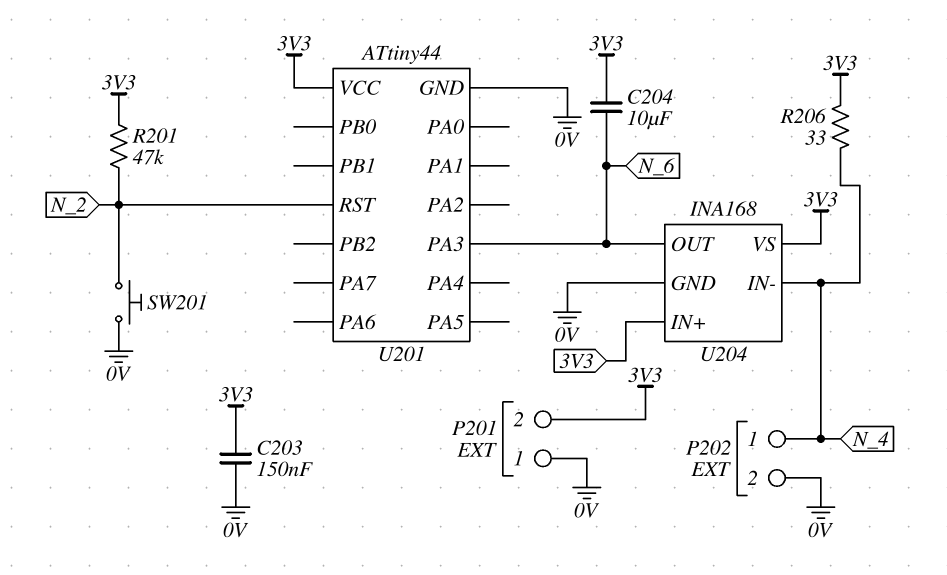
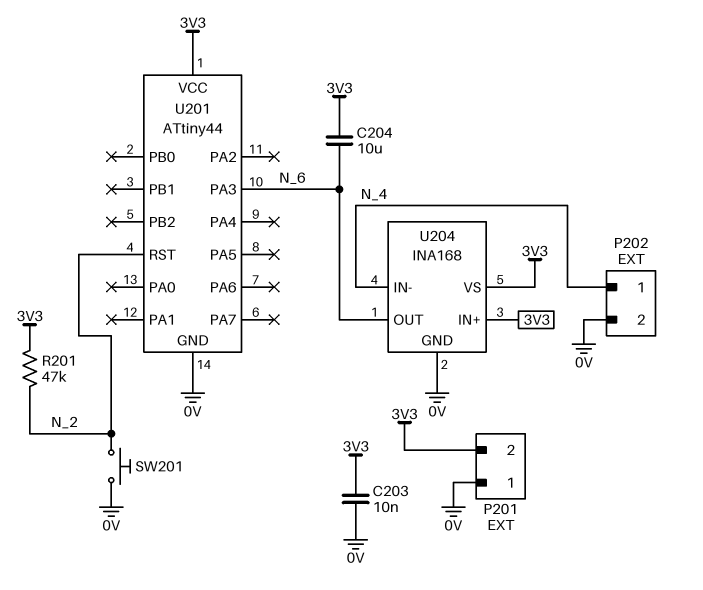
C203: 150nF (0V, 3V3) -> 10nF (0V, 3V3)
R206: 33 (3V3, N_4) -> none

